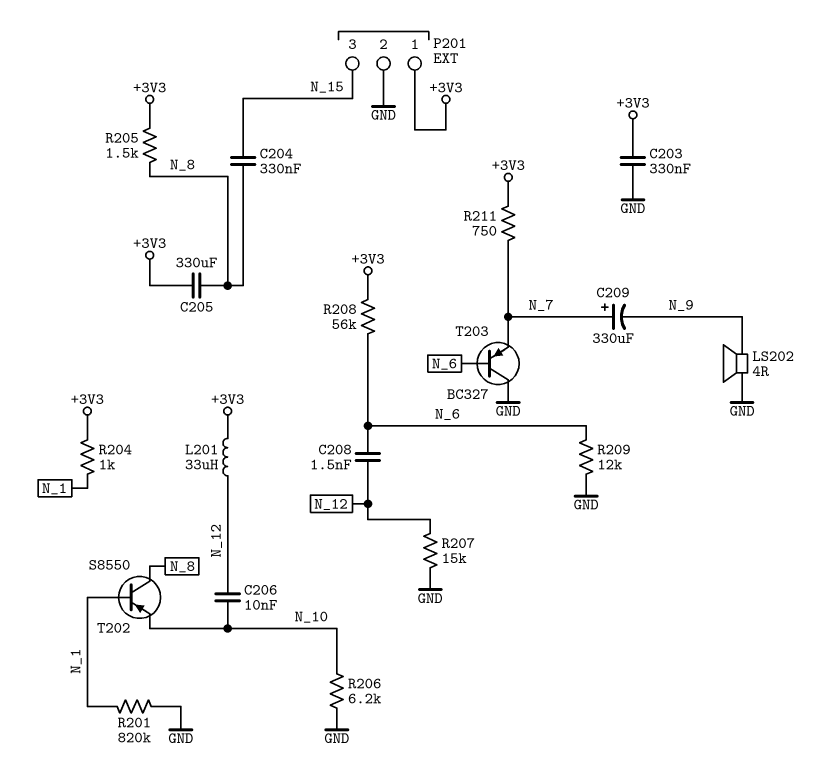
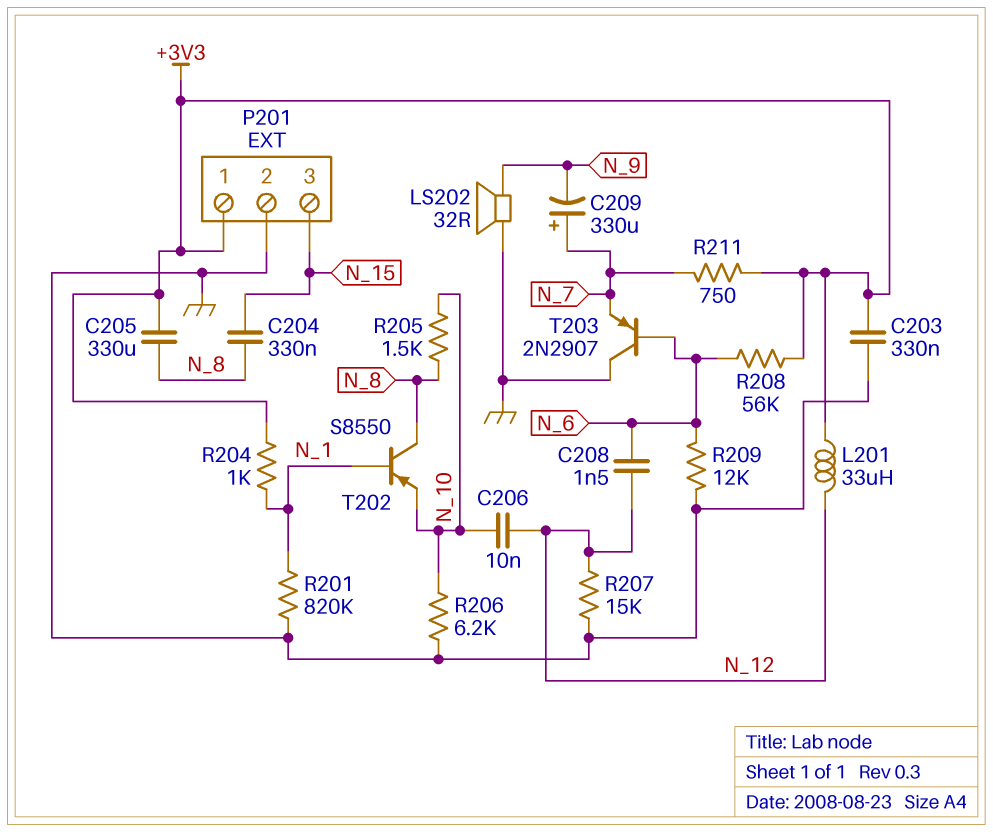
LS202: speaker 4R (GND, N_9) -> speaker 32R (GND, N_9)
R205: 1.5k (+3V3, N_8) -> 1.5k (N_8, N_10)
T203: PNP BC327 (B N_6, C GND, E N_7) -> PNP 2N2907 (B N_6, C GND, E N_7)

